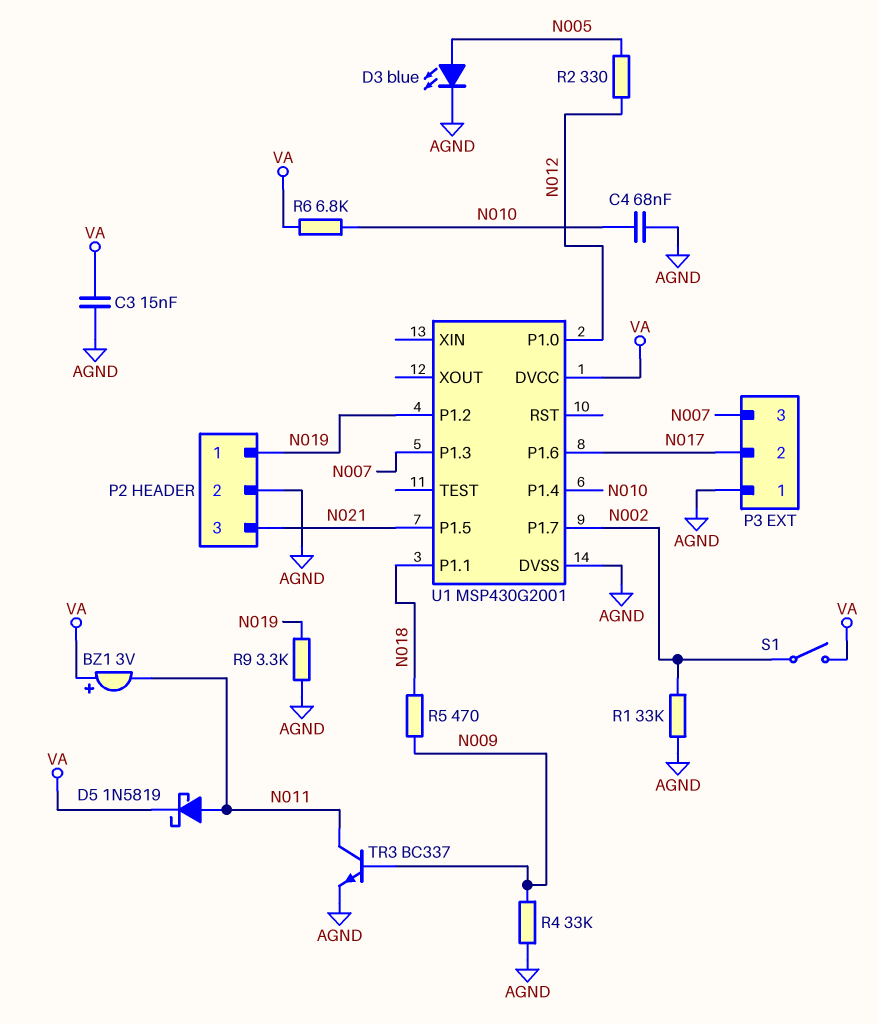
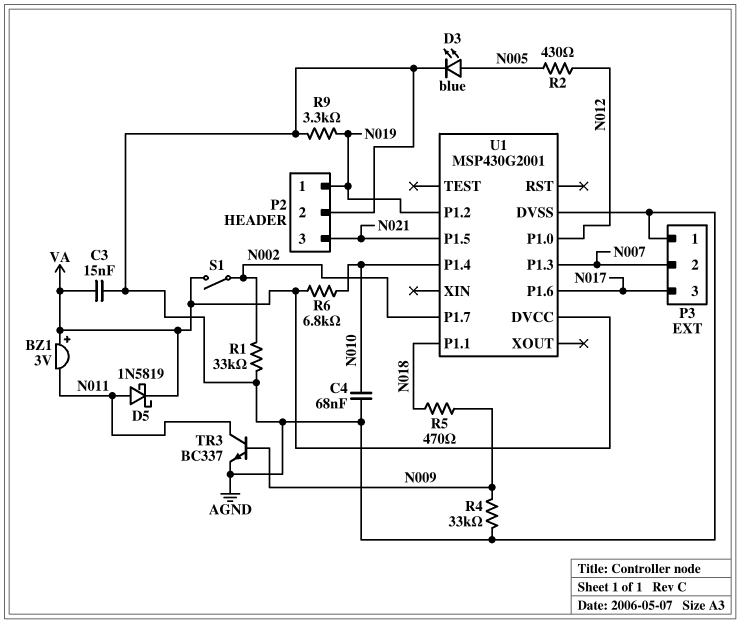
P3 pin 2: N017 -> N007
P3 pin 3: N007 -> N017
R2: 330 (N005, N012) -> 430 (N005, N012)

